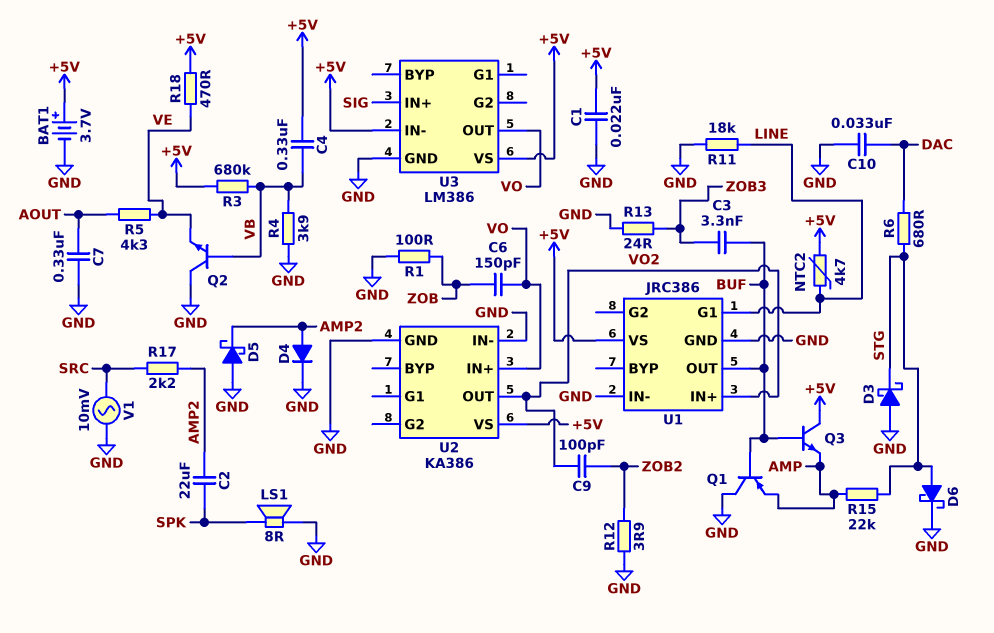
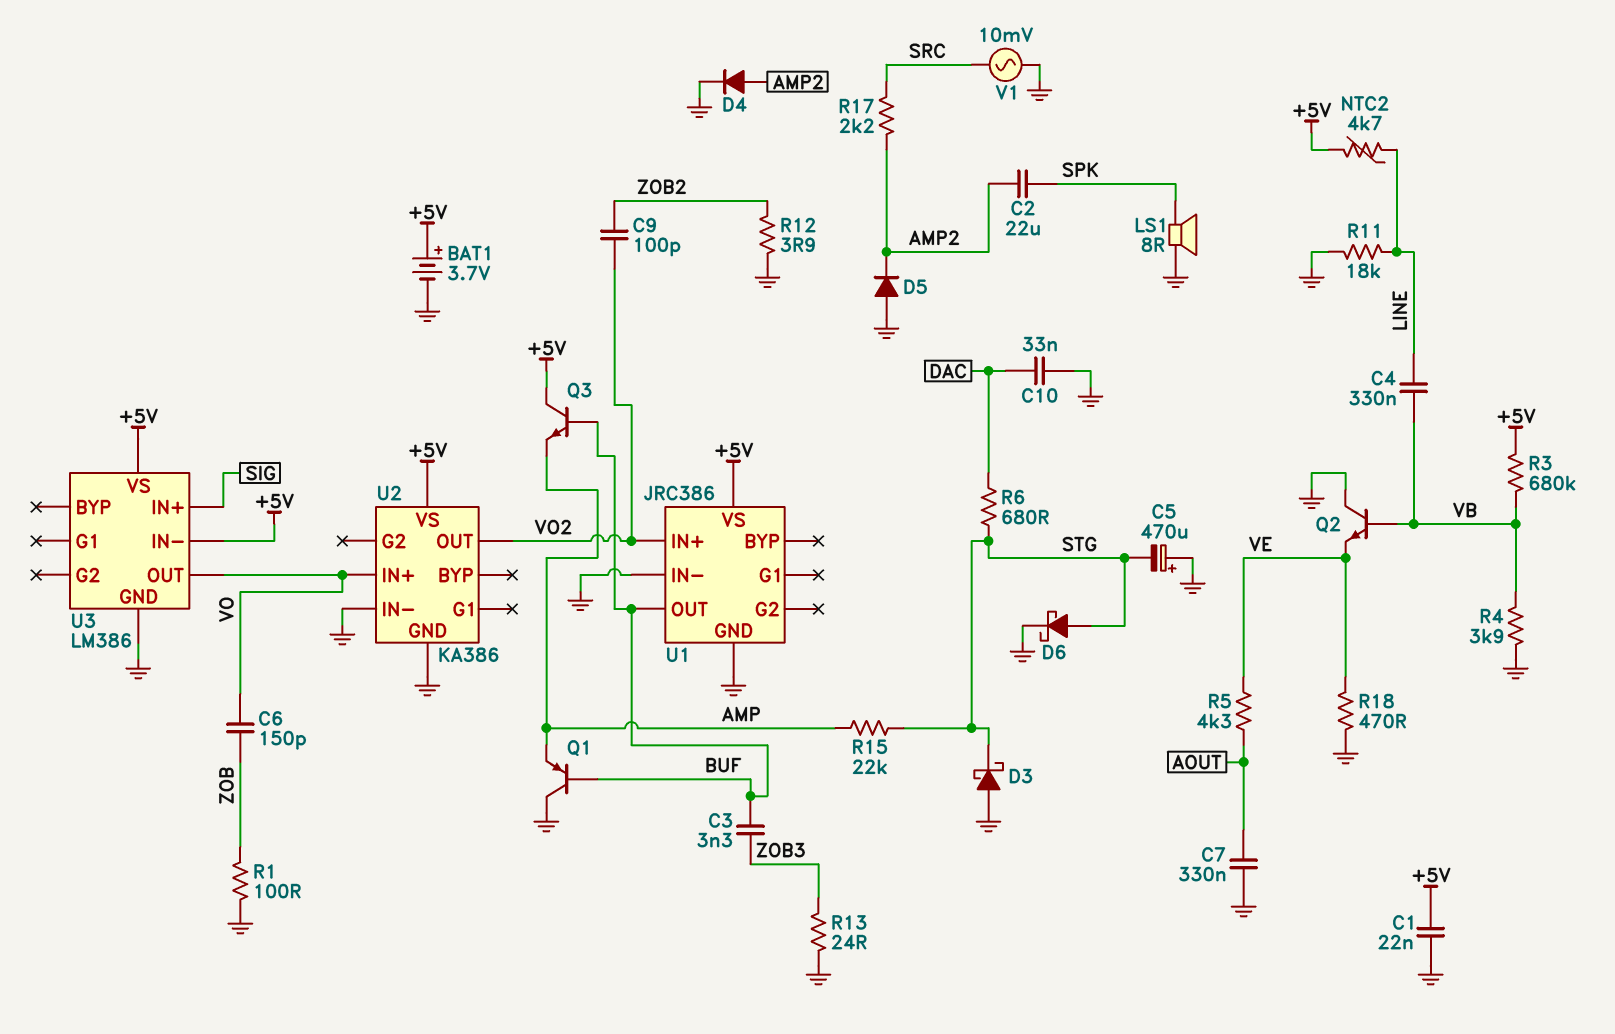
C4: 330nF (+5V, VB) -> 330nF (LINE, VB)
C5: none -> 470uF (plus GND, minus STG)
D5: schottky (A GND, K AMP2) -> diode (A GND, K AMP2)
R18: 470 (+5V, VE) -> 470 (GND, VE)
U1 pin G1: LINE -> none

